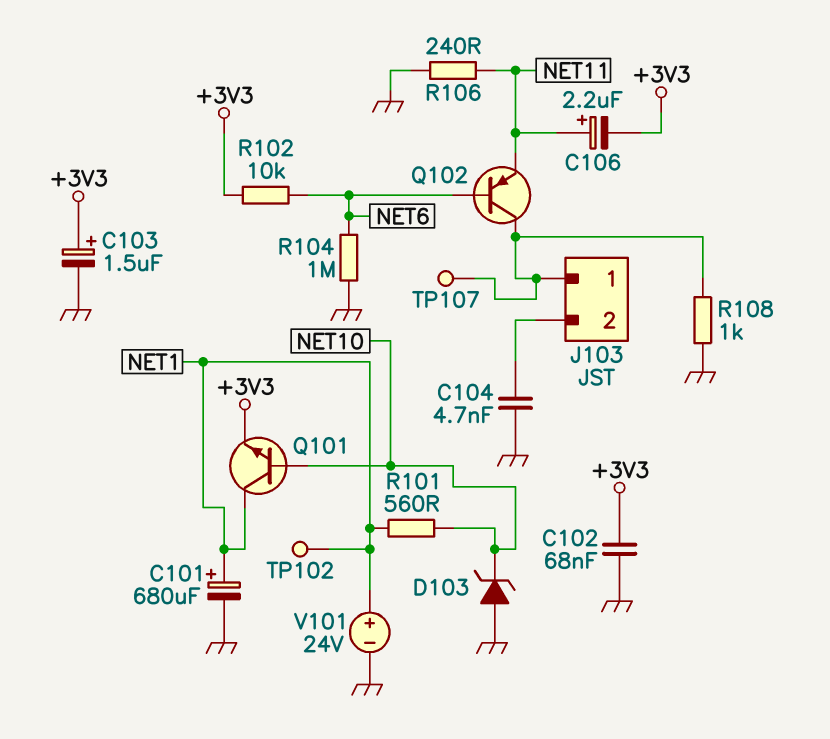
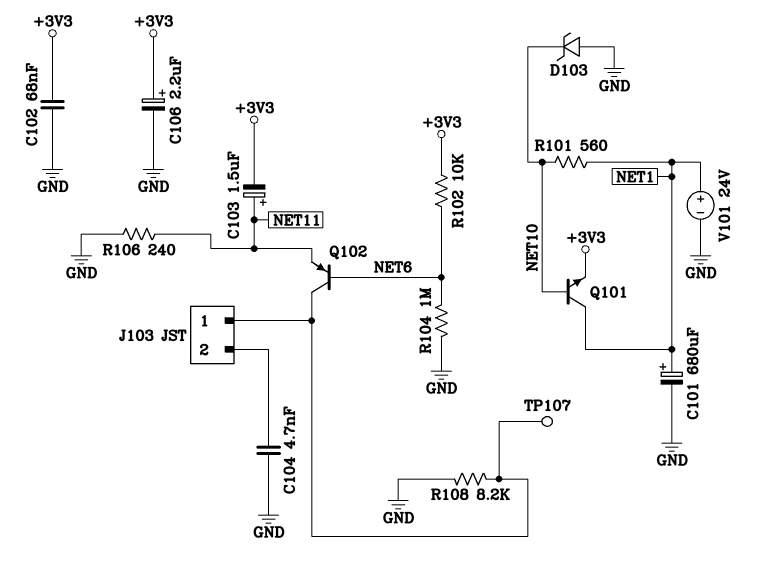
C103: 1.5uF (plus +3V3, minus GND) -> 1.5uF (plus NET11, minus +3V3)
C106: 2.2uF (plus NET11, minus +3V3) -> 2.2uF (plus +3V3, minus GND)
R108: 1k (GND, J103/1) -> 8.2k (GND, J103/1)
TP102: test point (NET1) -> none

